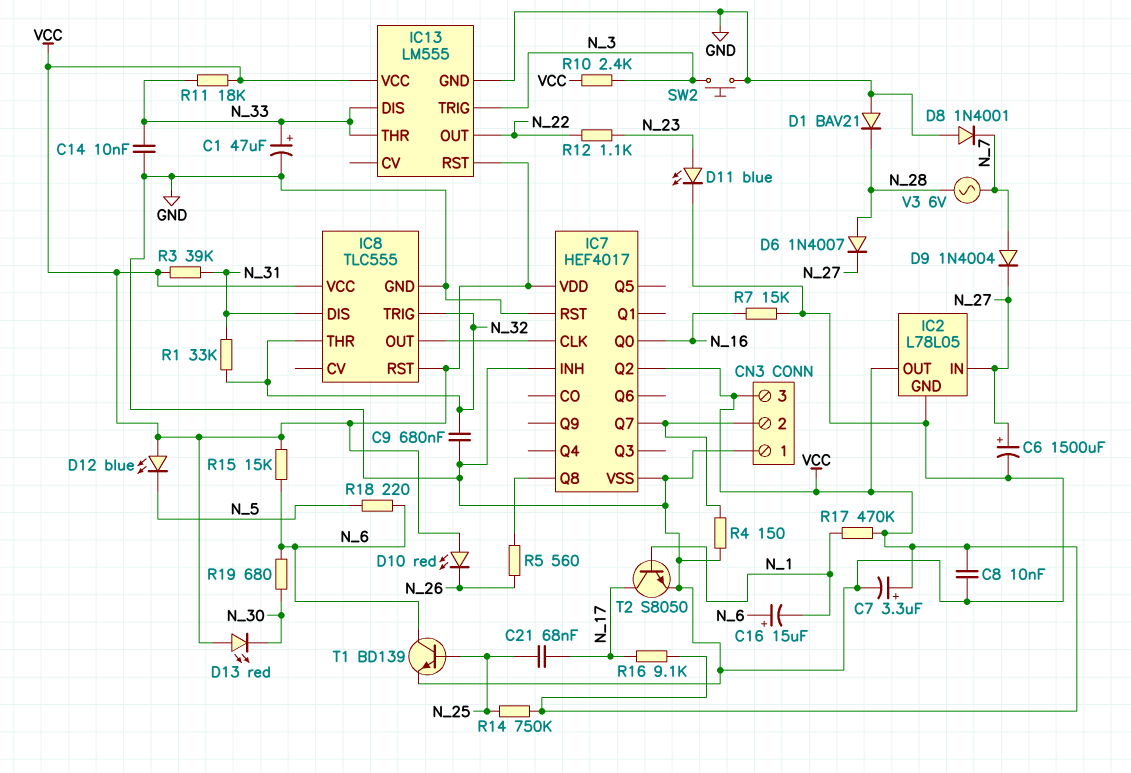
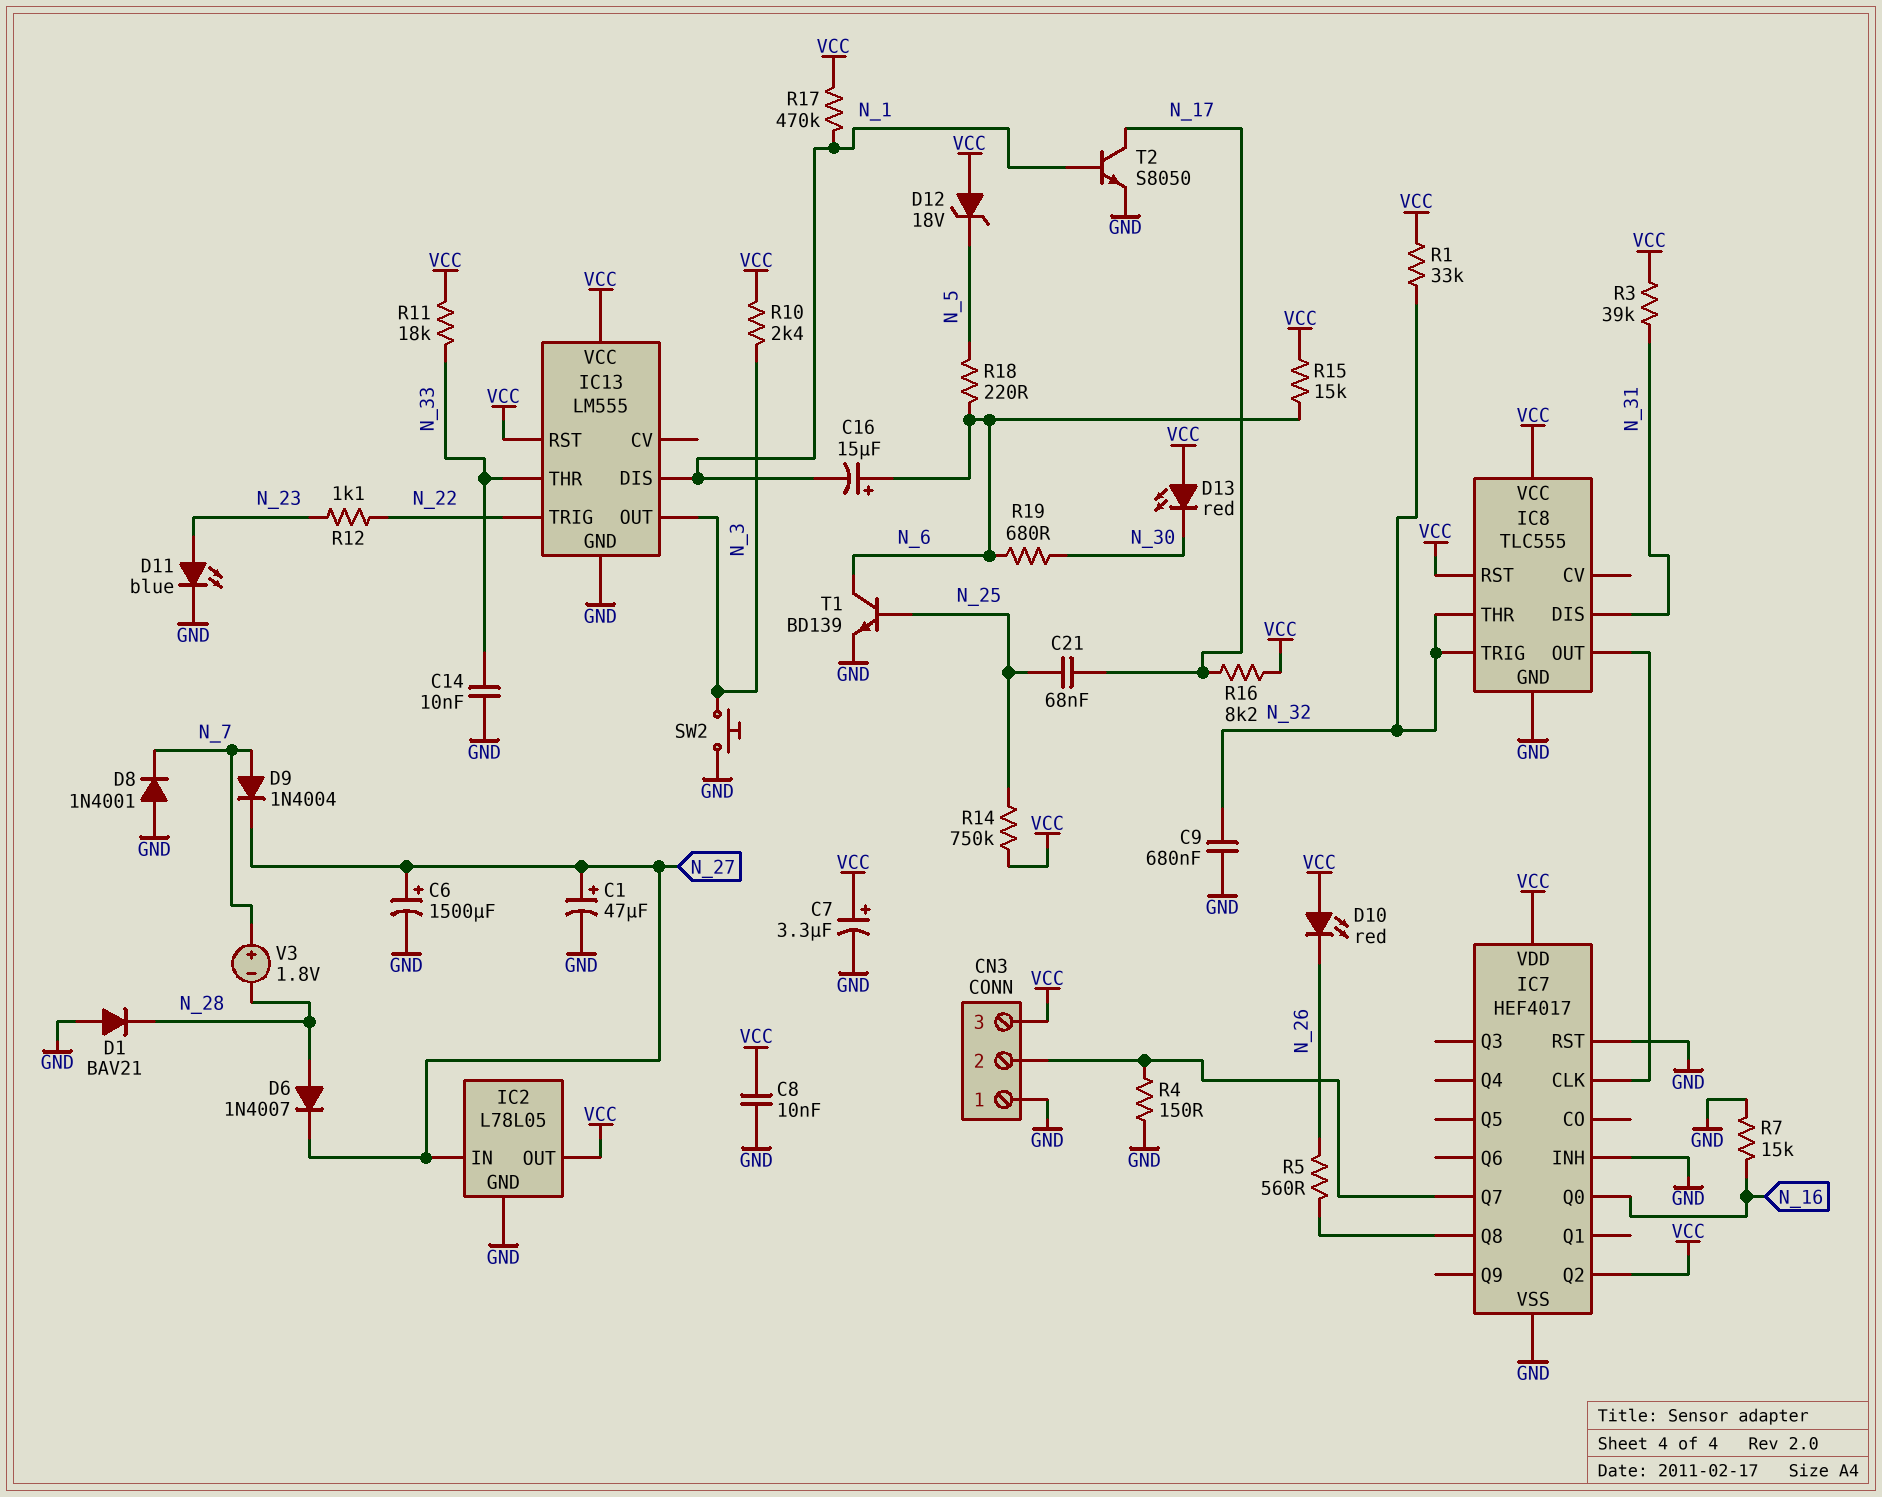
C1: 47uF (plus N_33, minus GND) -> 47uF (plus N_27, minus GND)
D12: LED blue (A VCC, K N_5) -> zener 18V (A VCC, K N_5)
IC13 pin DIS: N_33 -> N_1
IC13 pin OUT: N_22 -> N_3
IC13 pin TRIG: N_3 -> N_22
R1: 33k (N_31, N_32) -> 33k (N_32, VCC)
R16: 9.1k (N_17, VCC) -> 8.2k (N_17, VCC)
V3: AC 6V (N_7, N_28) -> 1.8V (plus N_7, minus N_28)

